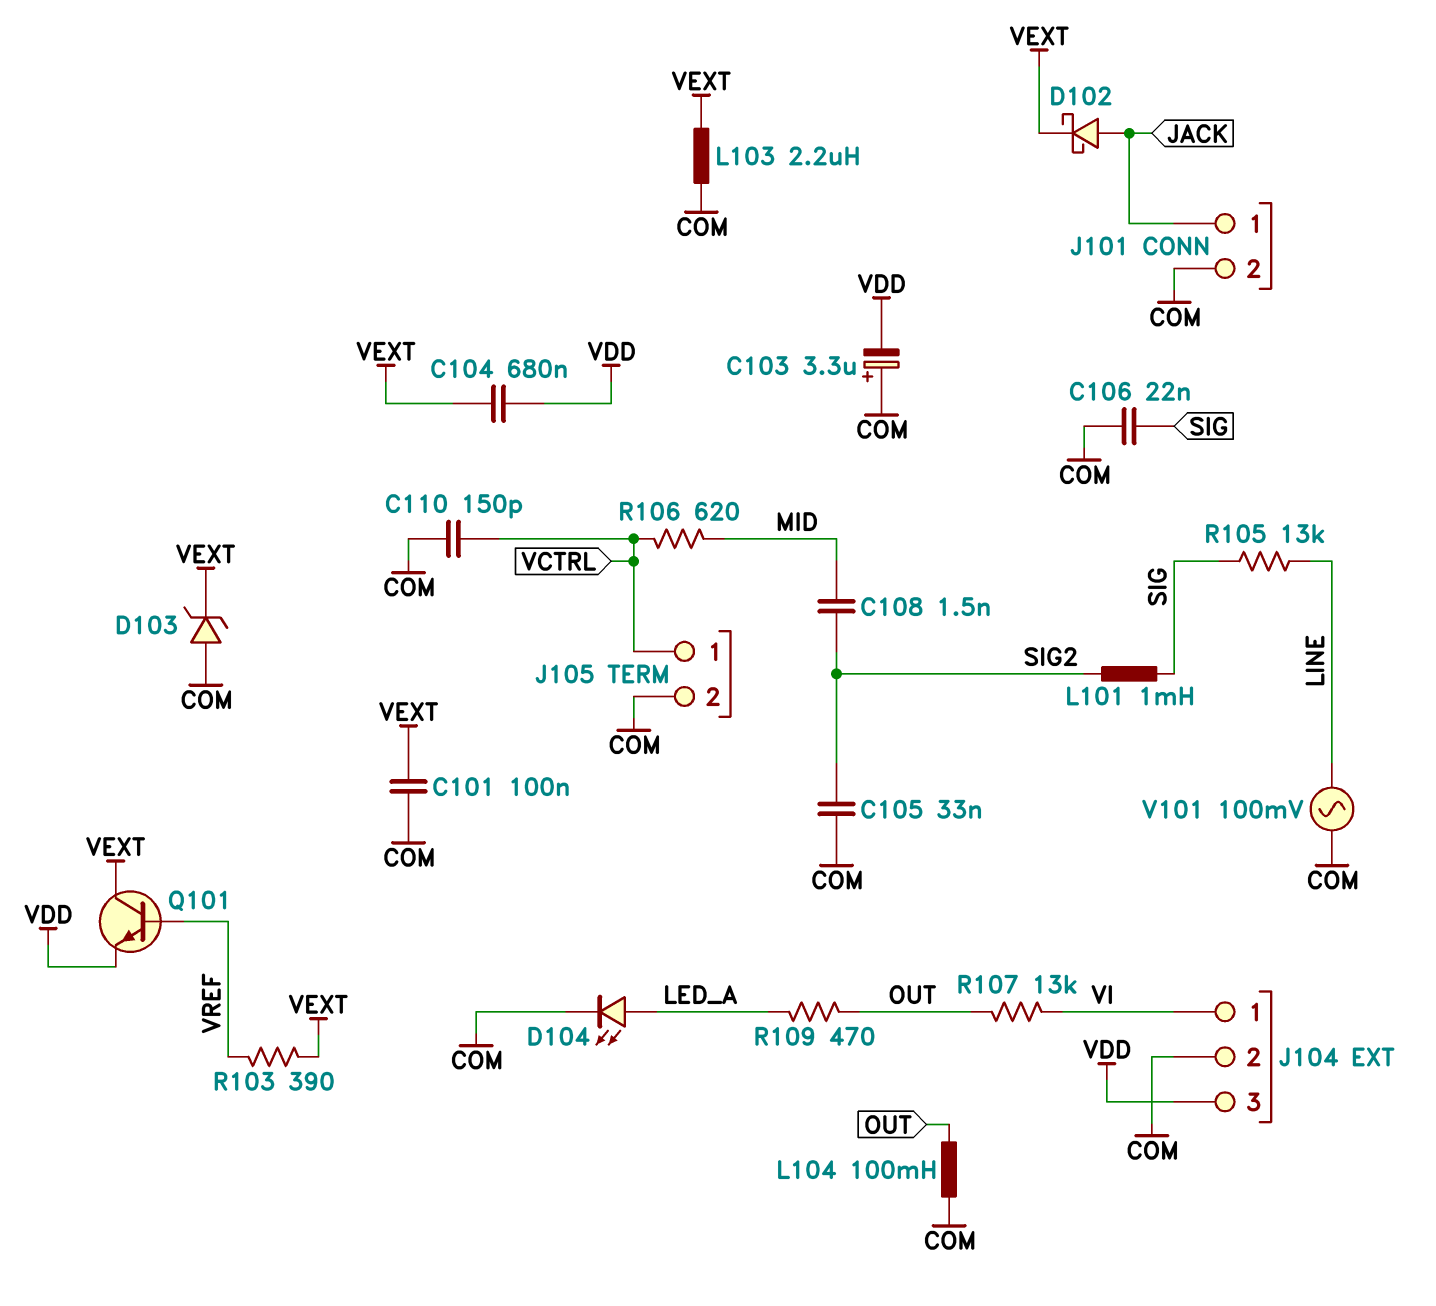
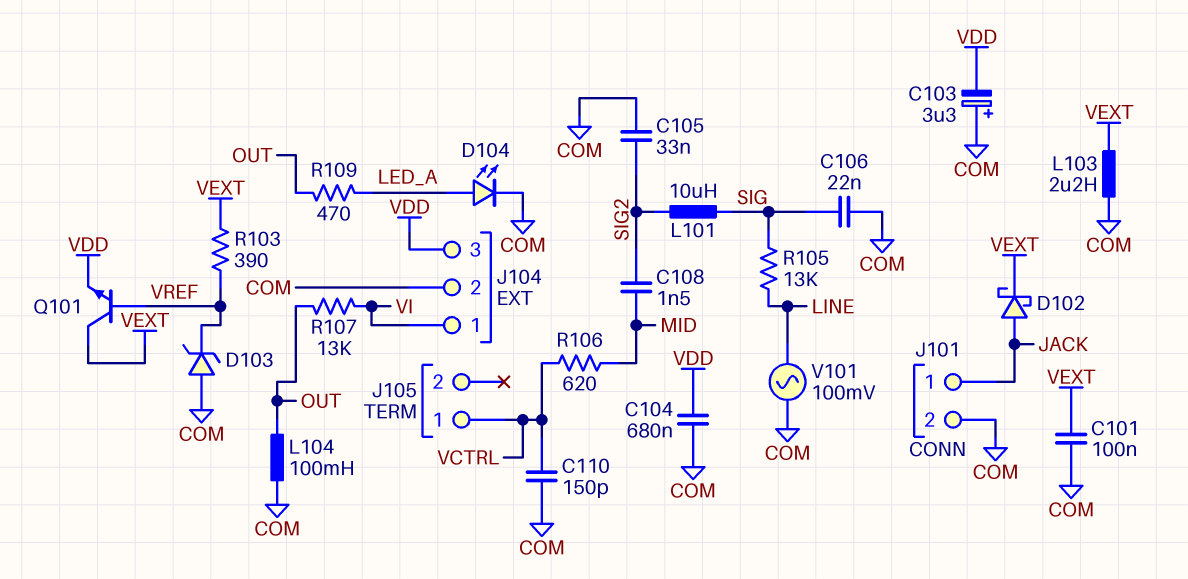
C104: 680nF (VDD, VEXT) -> 680nF (COM, VDD)
D103: zener (A COM, K VEXT) -> zener (A COM, K VREF)
J105 pin 2: COM -> none
L101: 1mH (SIG, SIG2) -> 10uH (SIG, SIG2)

